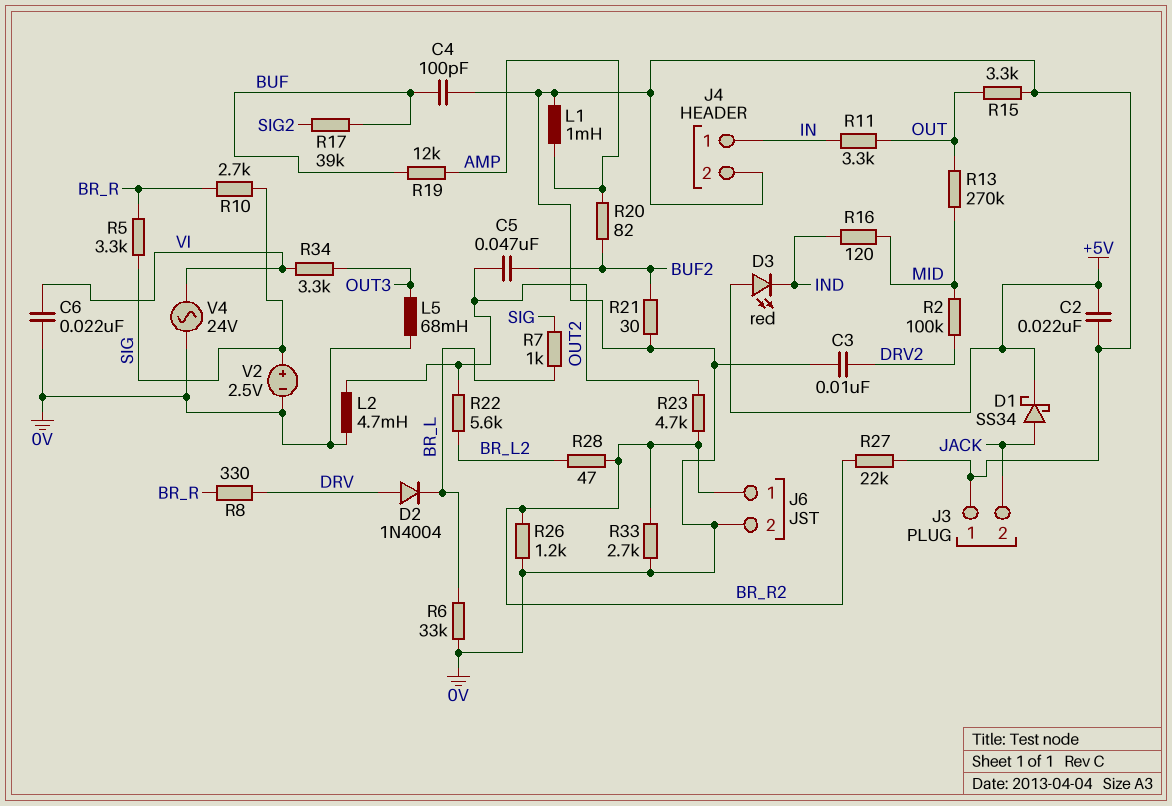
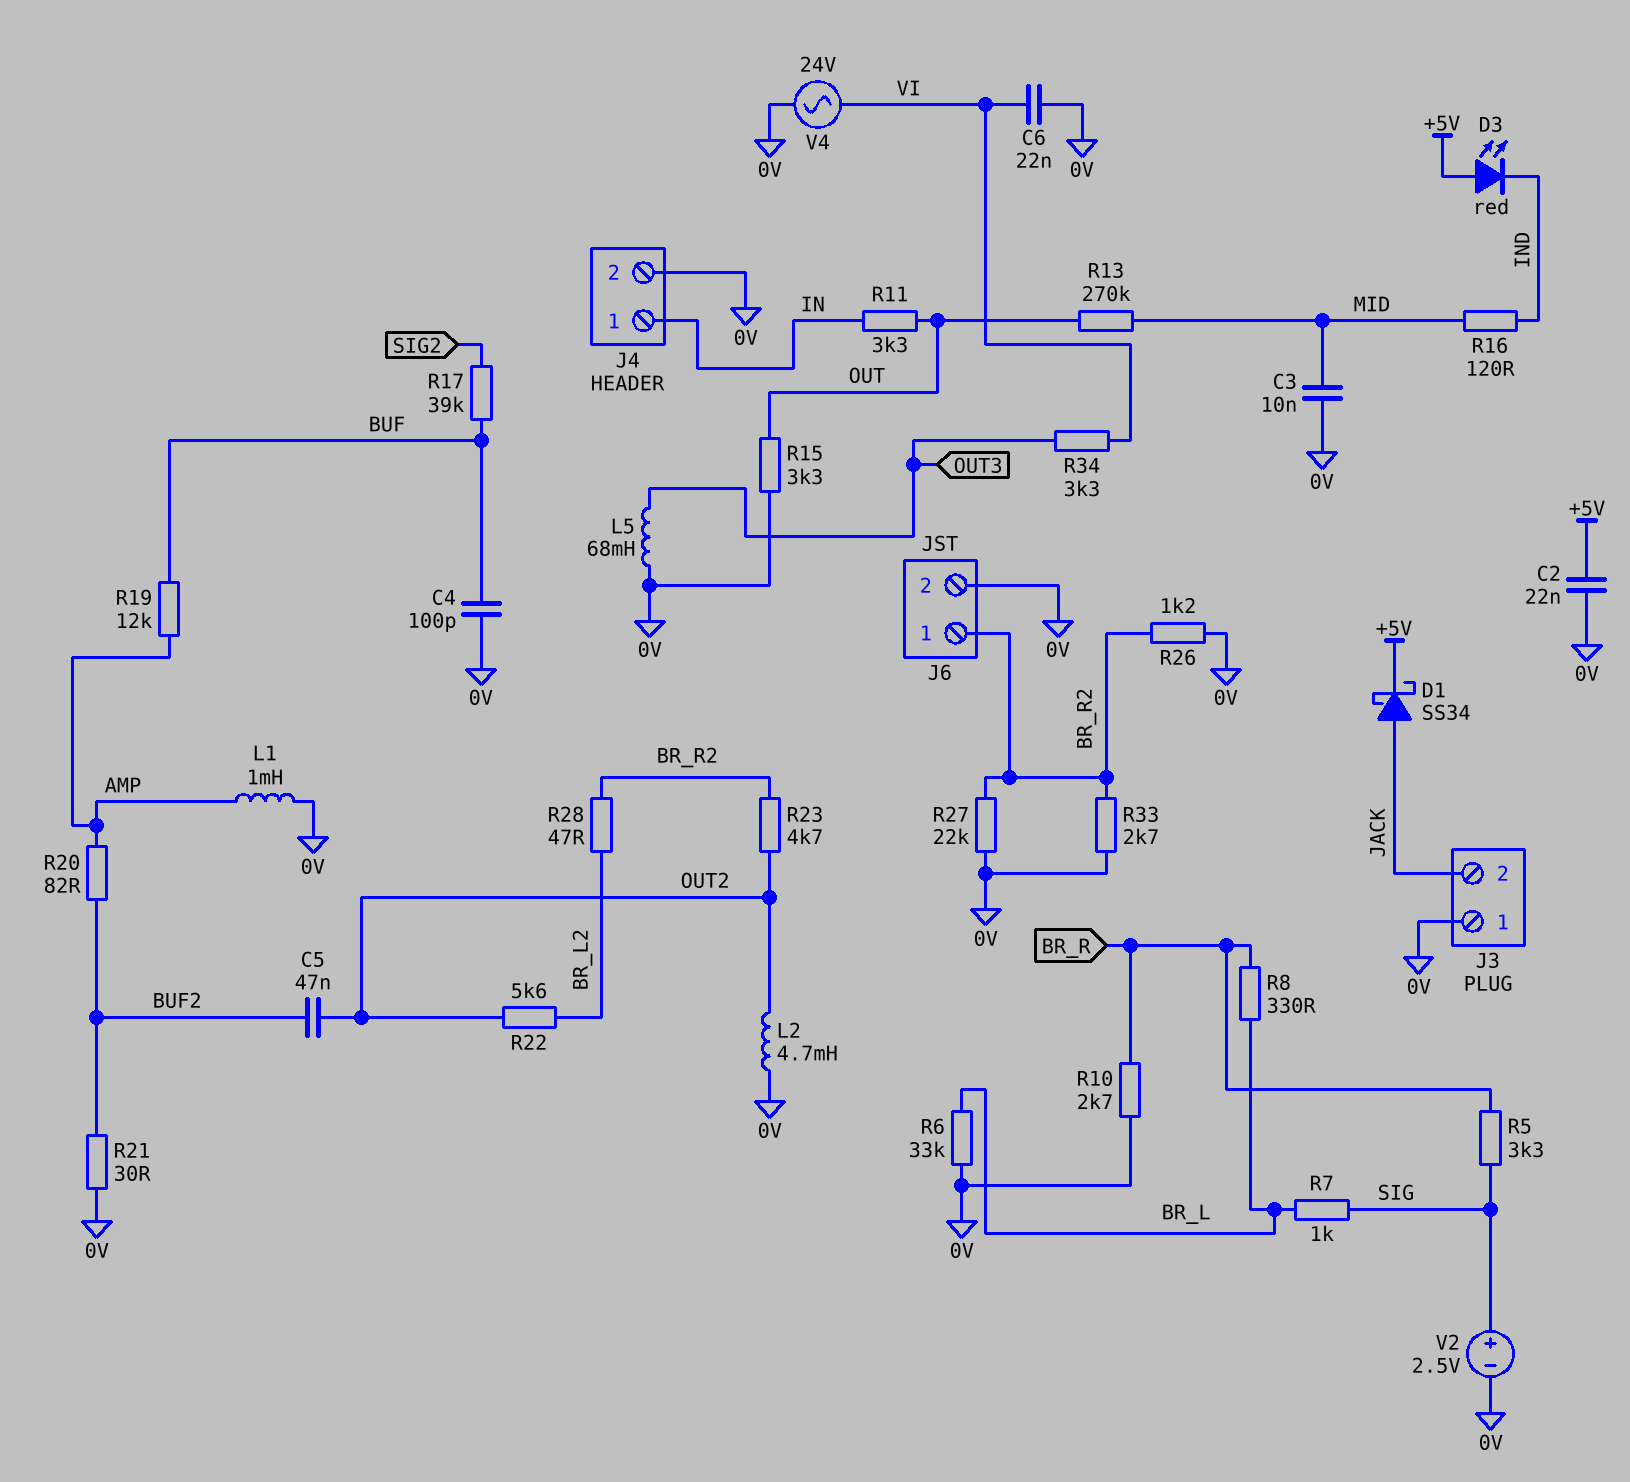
C3: 10nF (0V, DRV2) -> 10nF (0V, MID)
D2: diode 1N4004 (A DRV, K BR_L) -> none
R2: 100k (DRV2, MID) -> none
R8: 330 (BR_R, DRV) -> 330 (BR_L, BR_R)
R10: 2.7k (BR_R, SIG) -> 2.7k (0V, BR_R)

